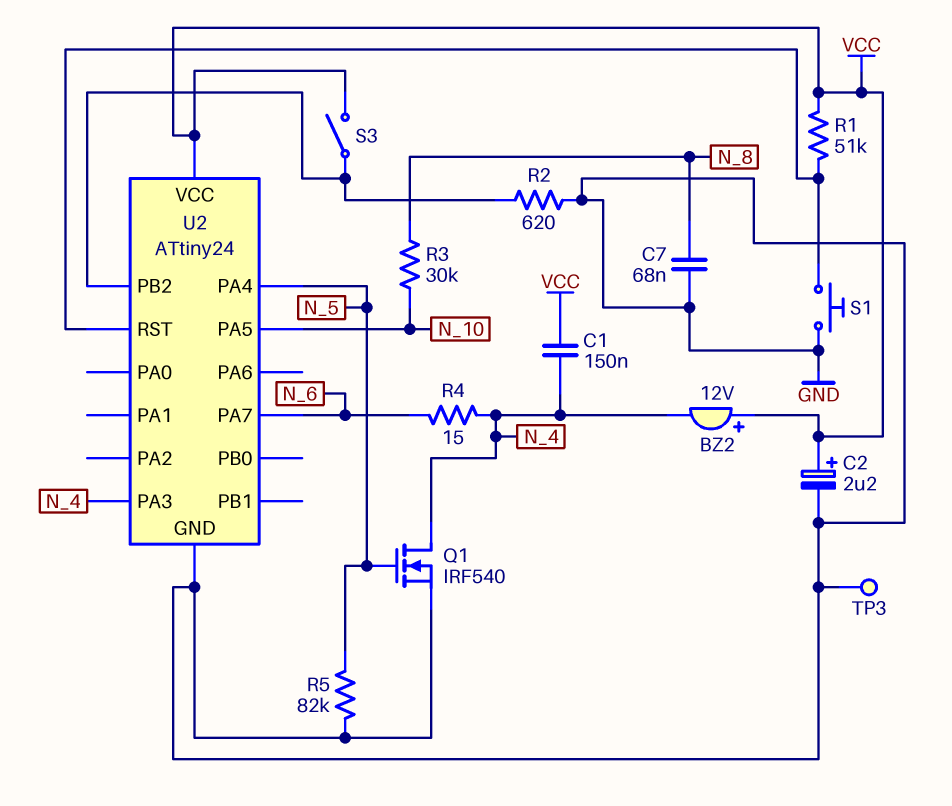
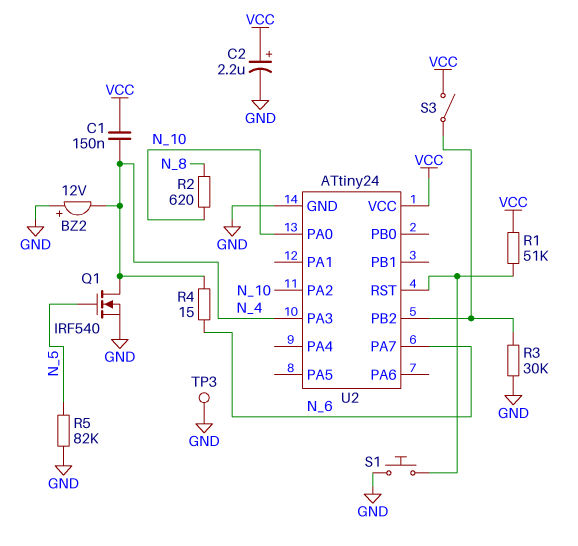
BZ2: buzzer 12V (plus VCC, minus N_4) -> buzzer 12V (plus GND, minus N_4)
C7: 68nF (GND, N_8) -> none
R2: 620 (GND, U2/PB2) -> 620 (N_8, N_10)
R3: 30k (N_8, N_10) -> 30k (GND, U2/PB2)
U2 pin PA0: none -> N_10
U2 pin PA2: none -> N_10
U2 pin PA4: N_5 -> none
U2 pin PA5: N_10 -> none

